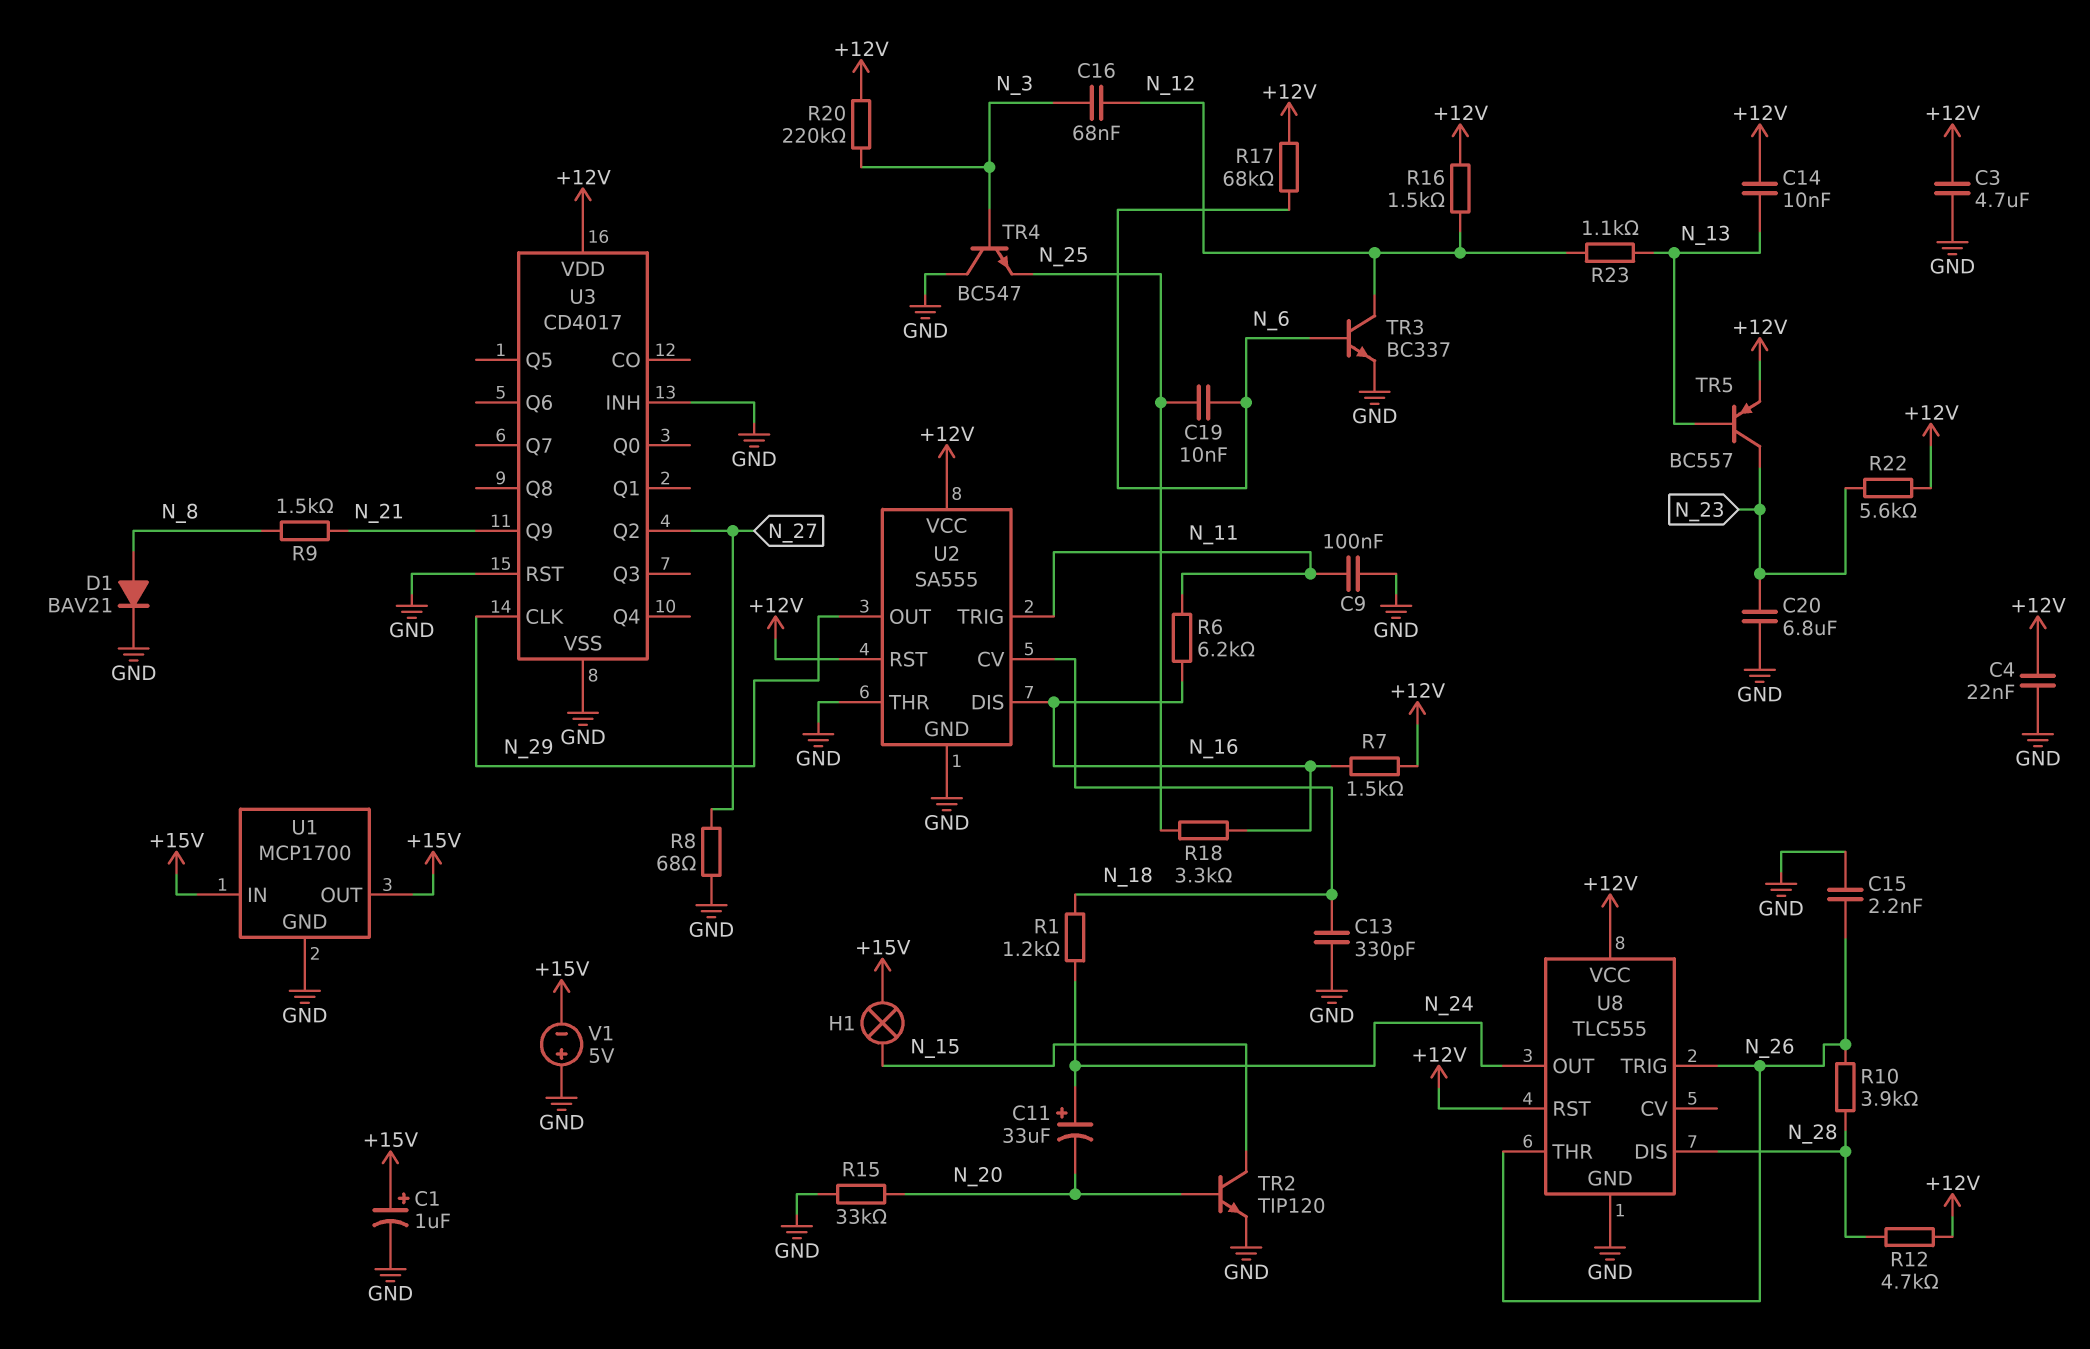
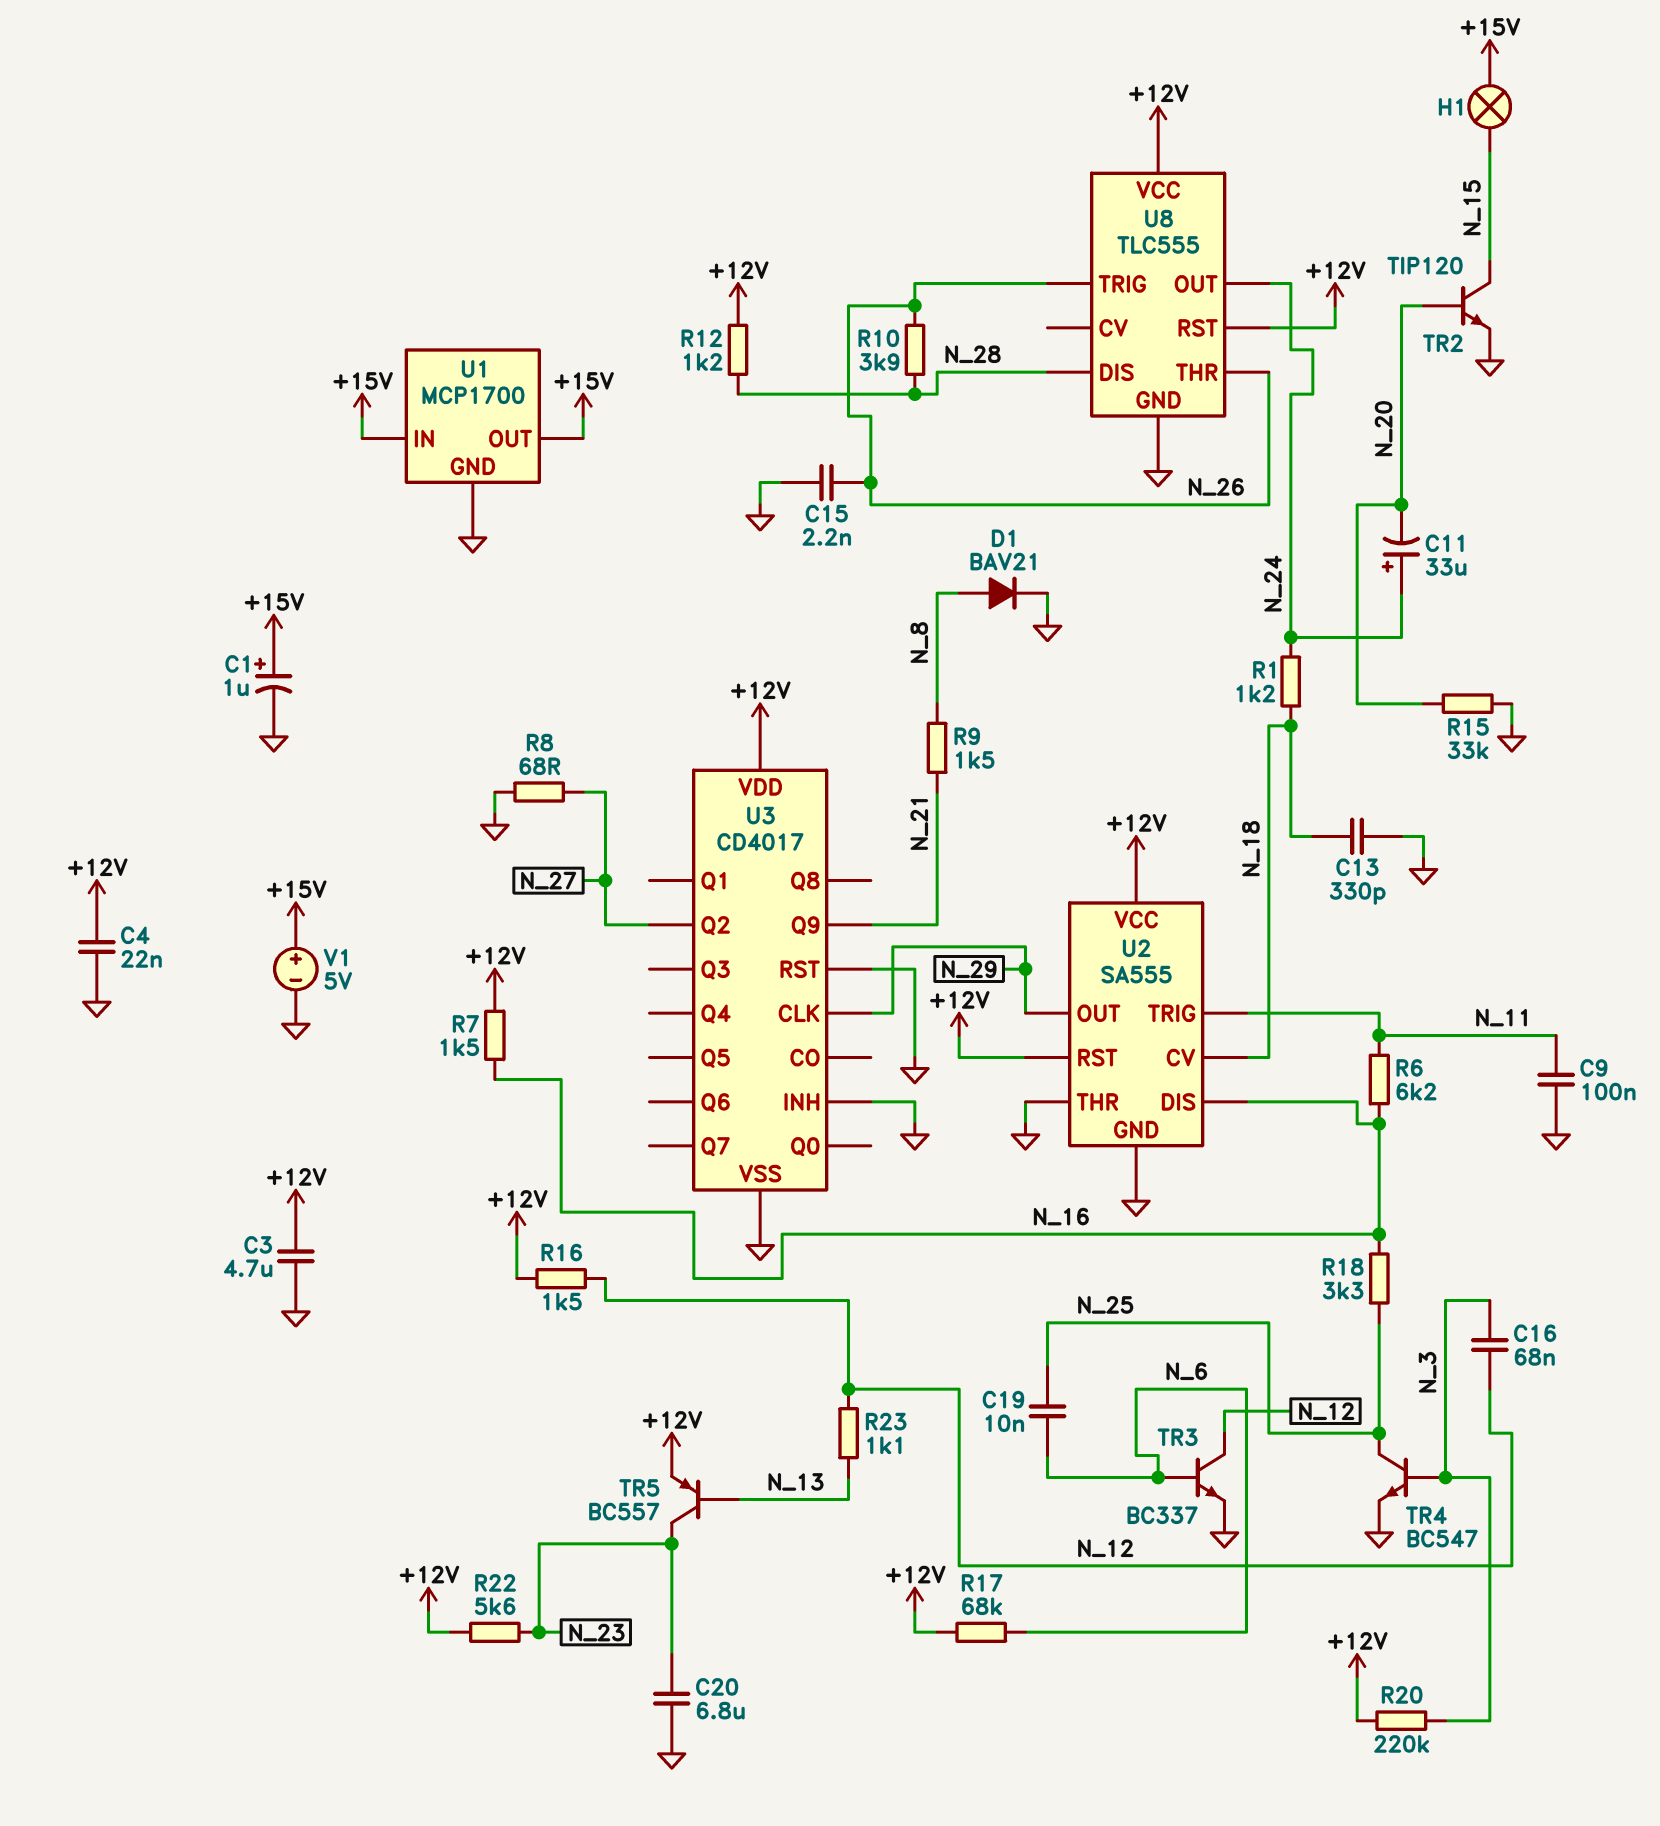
C14: 10nF (+12V, N_13) -> none
R12: 4.7k (+12V, N_28) -> 1.2k (+12V, N_28)
TR4: NPN BC547 (B N_3, C GND, E N_25) -> NPN BC547 (B N_3, C N_25, E GND)
V1: 5V (plus GND, minus +15V) -> 5V (plus +15V, minus GND)

